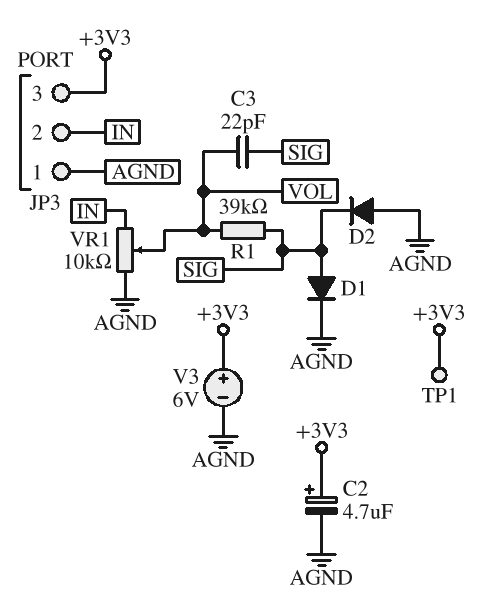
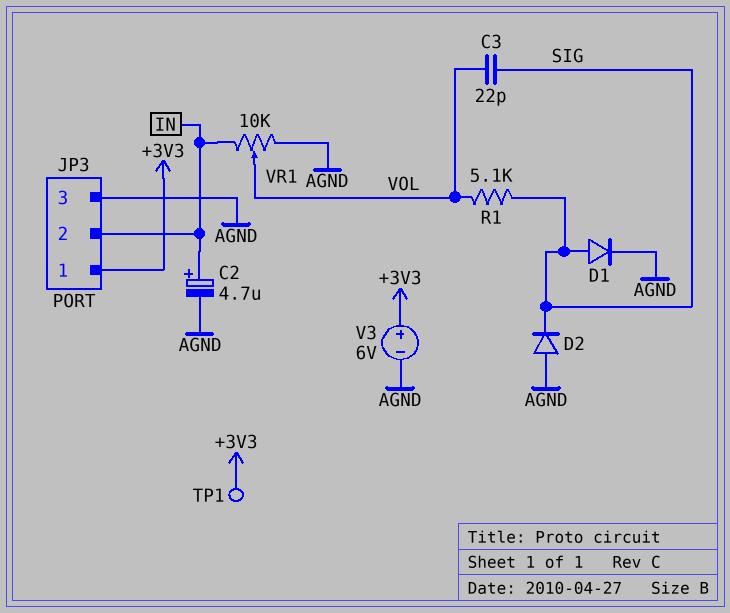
C2: 4.7uF (plus +3V3, minus AGND) -> 4.7uF (plus IN, minus AGND)
JP3 pin 1: AGND -> +3V3
JP3 pin 3: +3V3 -> AGND
R1: 39k (SIG, VOL) -> 5.1k (SIG, VOL)

